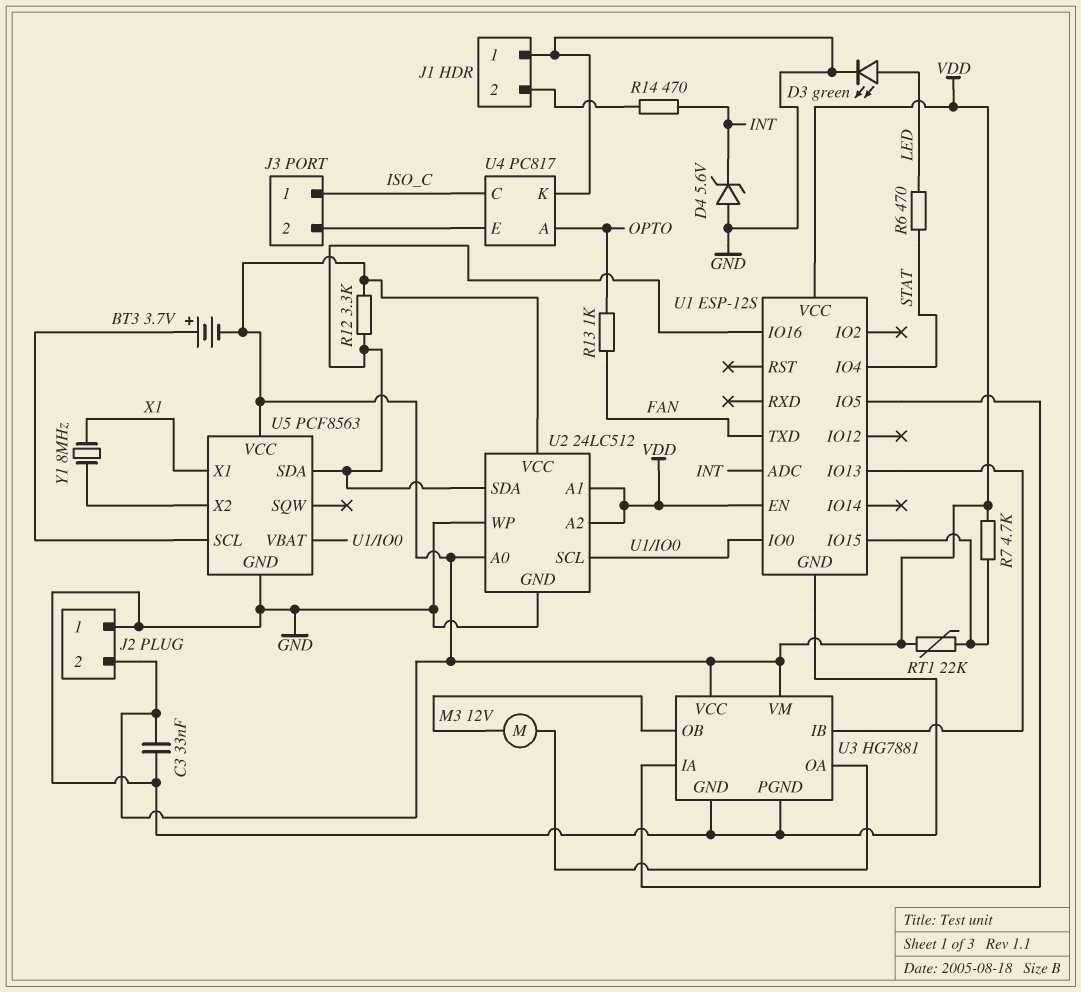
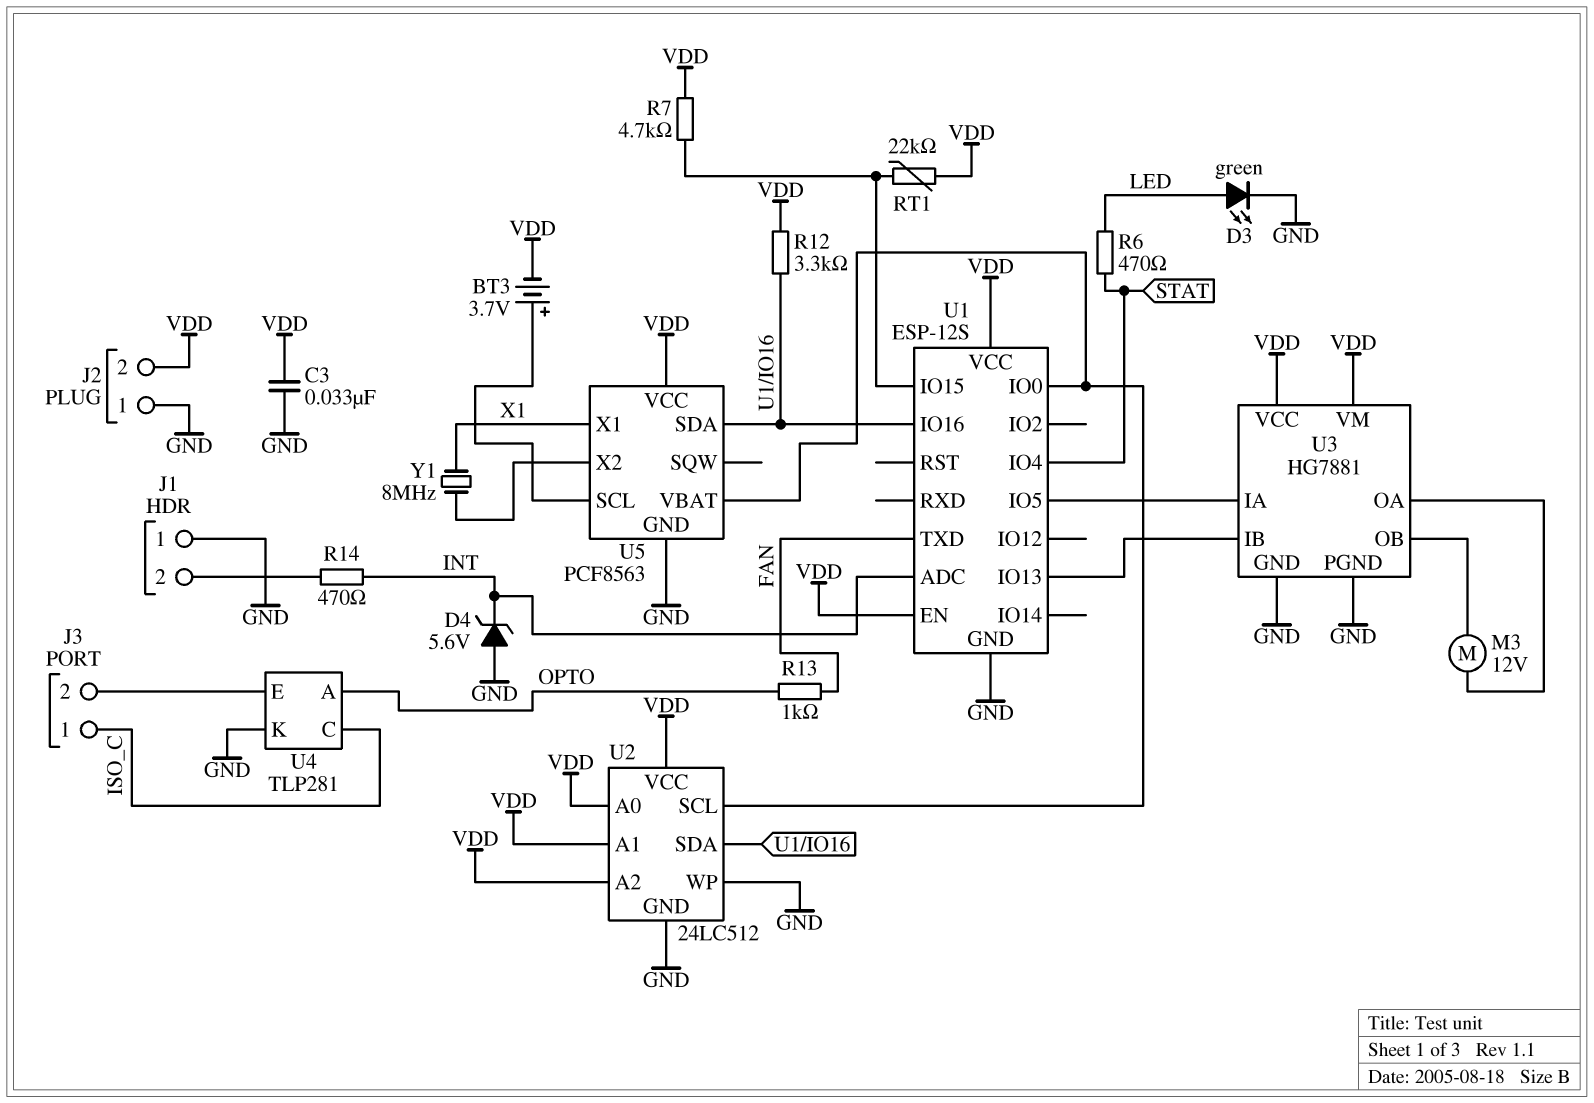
U4: PC817 -> TLP281

